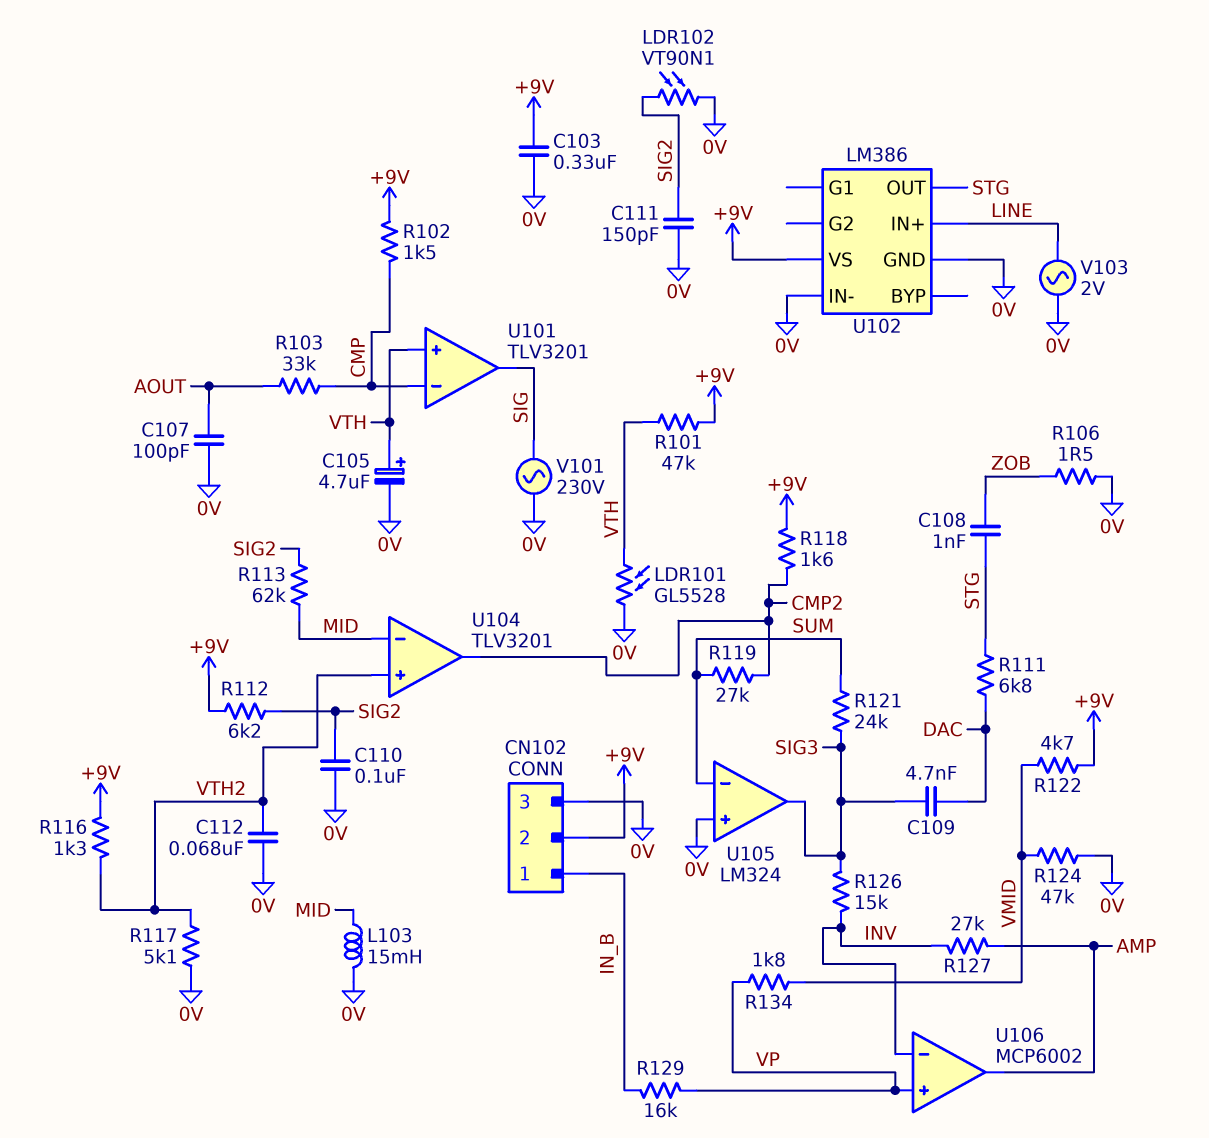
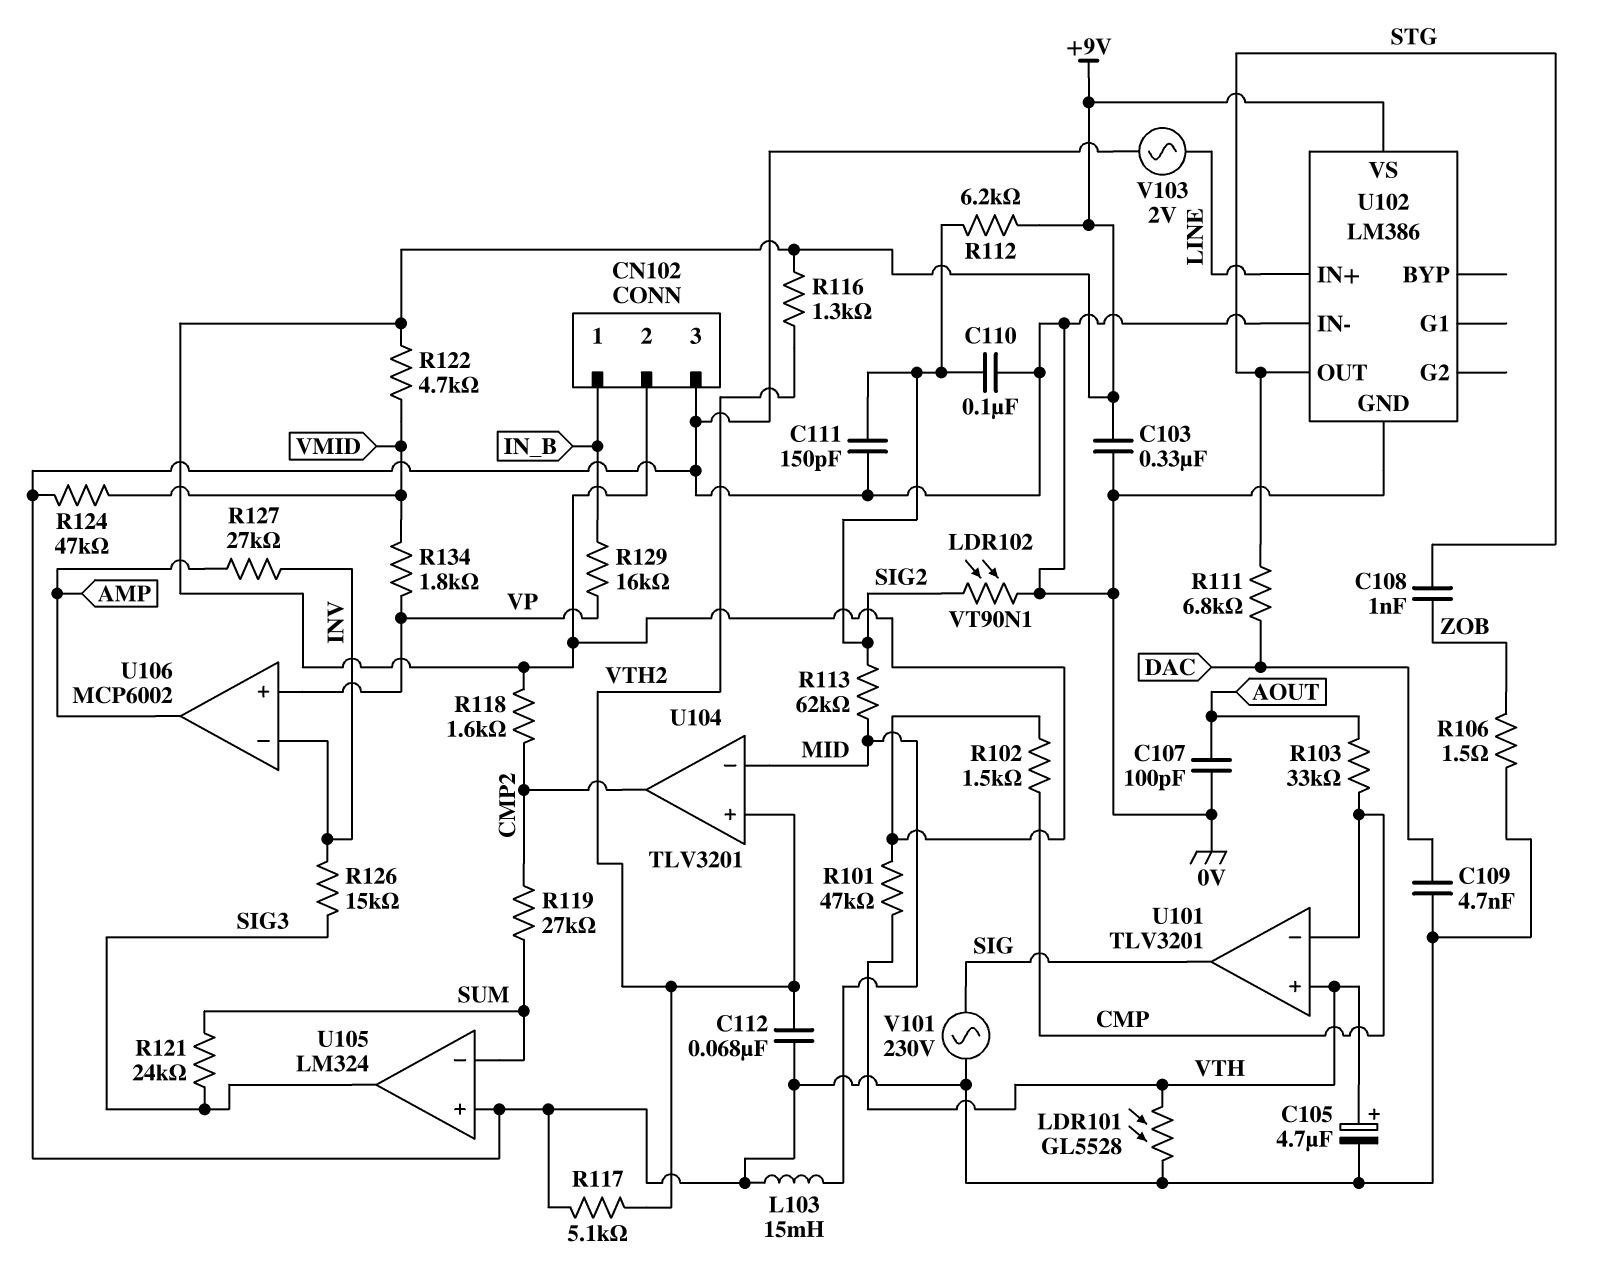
C109: 4.7nF (DAC, SIG3) -> 4.7nF (0V, DAC)

